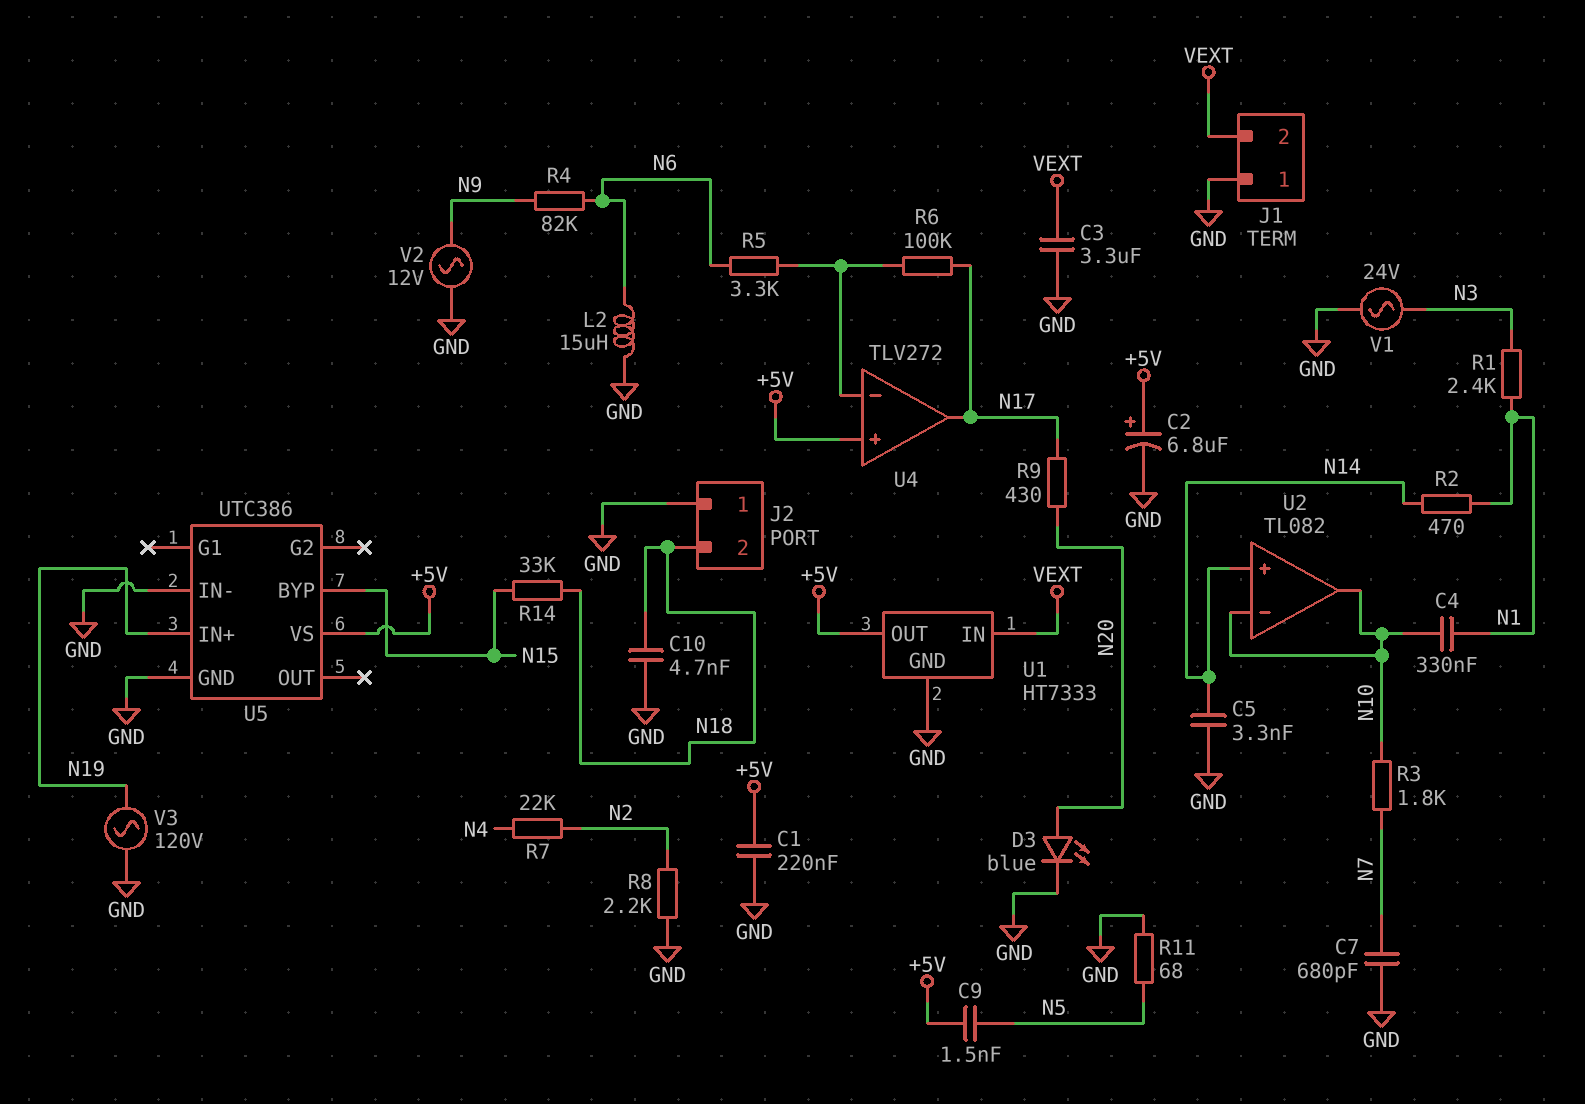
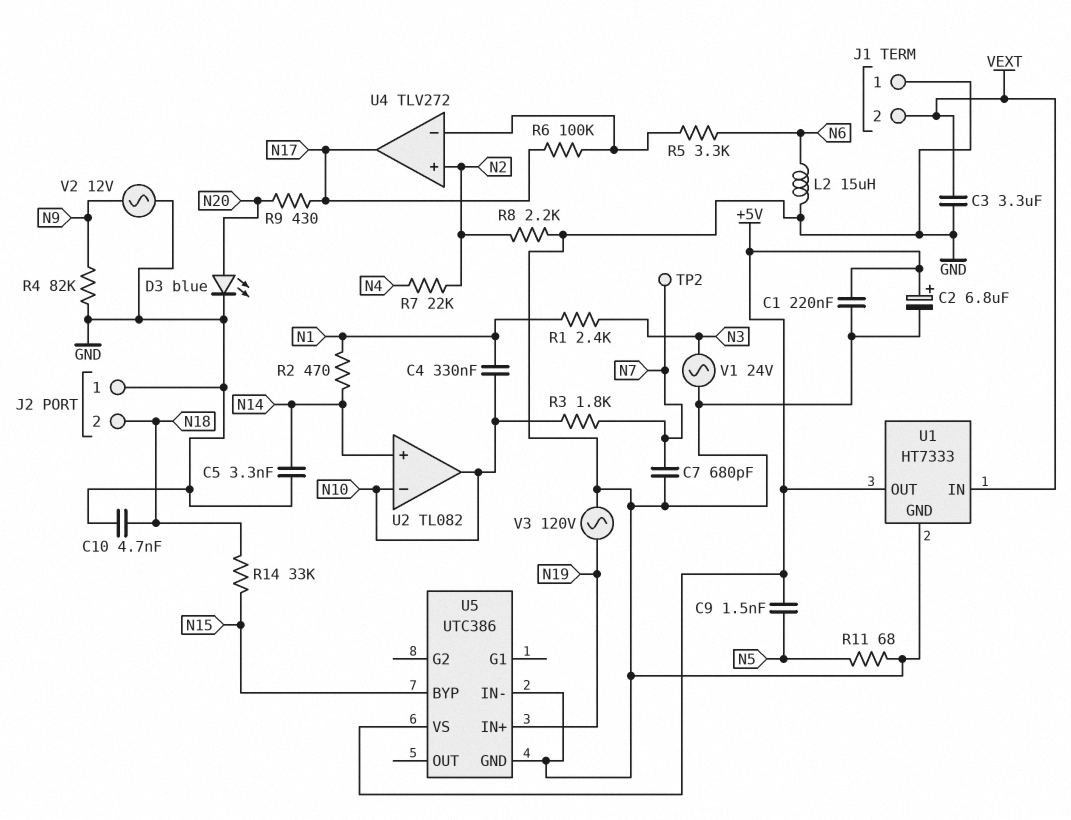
R4: 82k (N6, N9) -> 82k (GND, N9)
TP2: none -> test point (N7)
U4 pin in+: +5V -> N2

